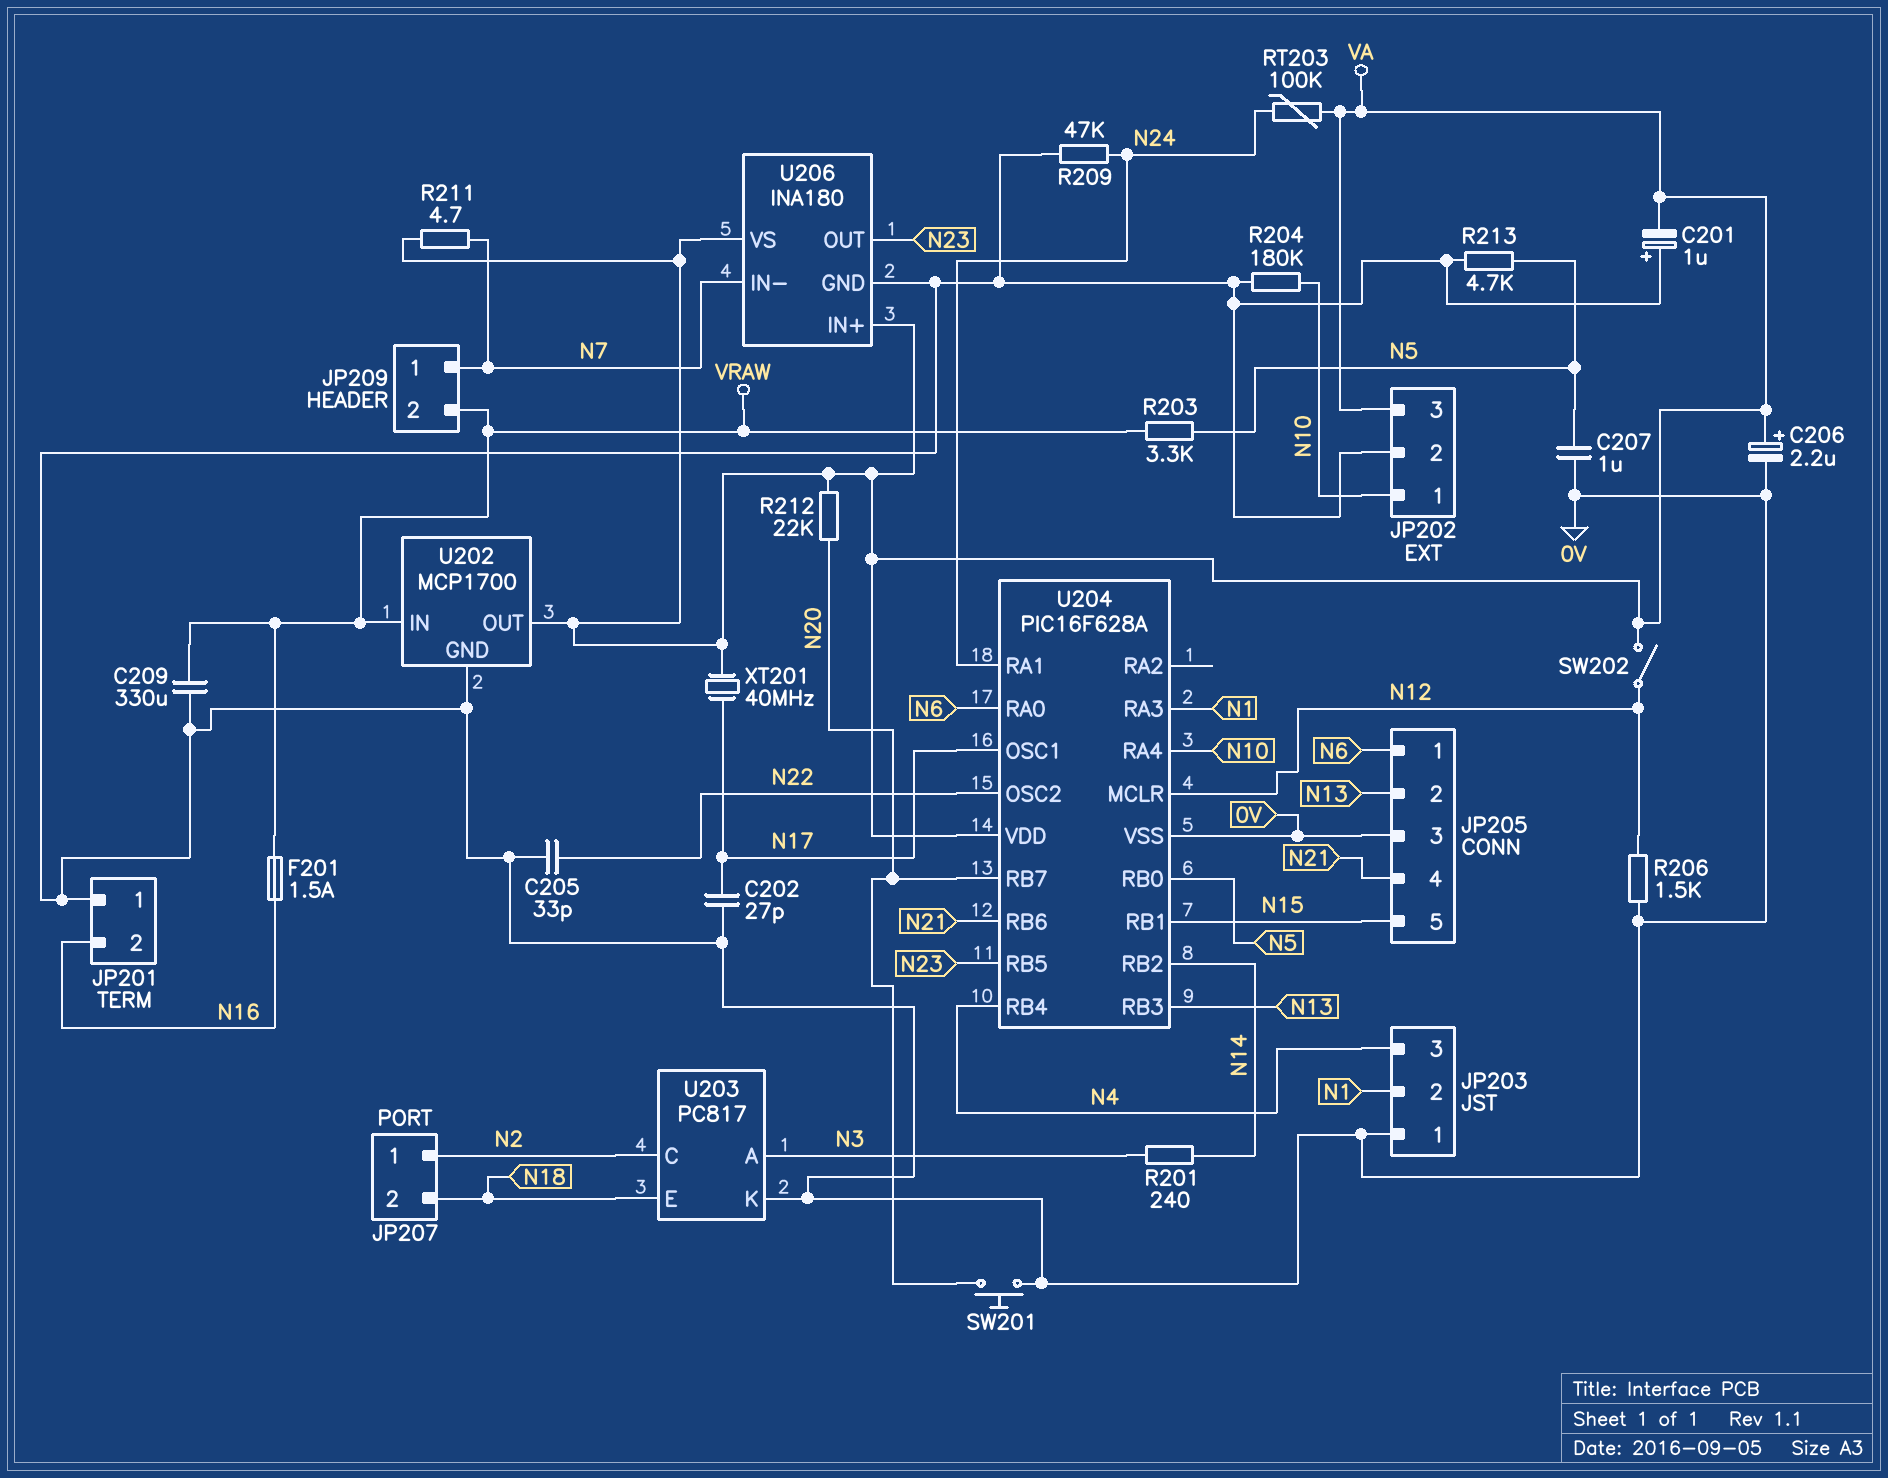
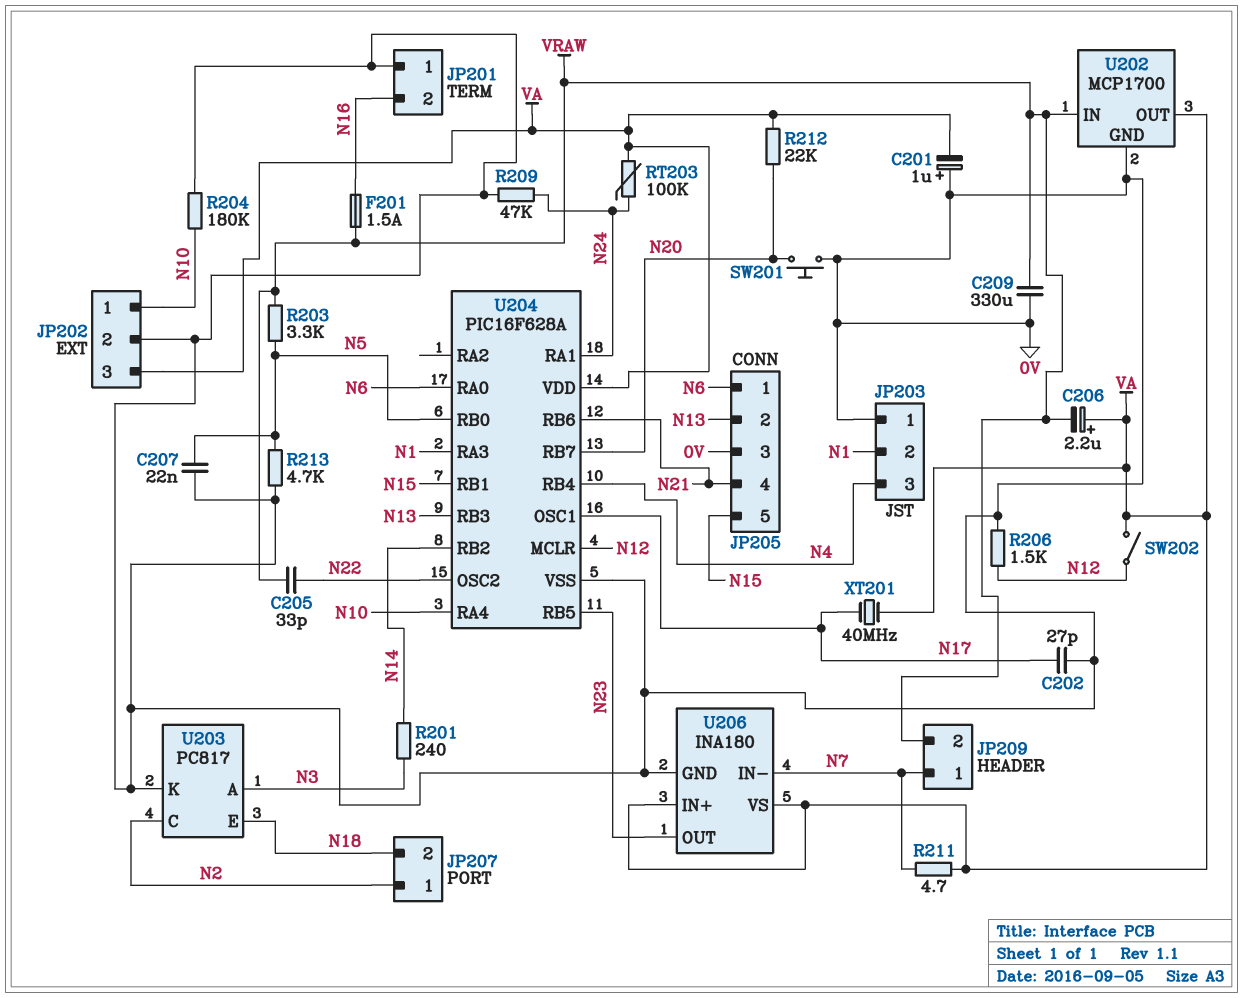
C205: 33pF (0V, N22) -> 33pF (N22, VRAW)
C206: 2.2uF (plus VA, minus 0V) -> 2.2uF (plus VA, minus VRAW)
C207: 1uF (0V, N5) -> 22nF (0V, N5)

